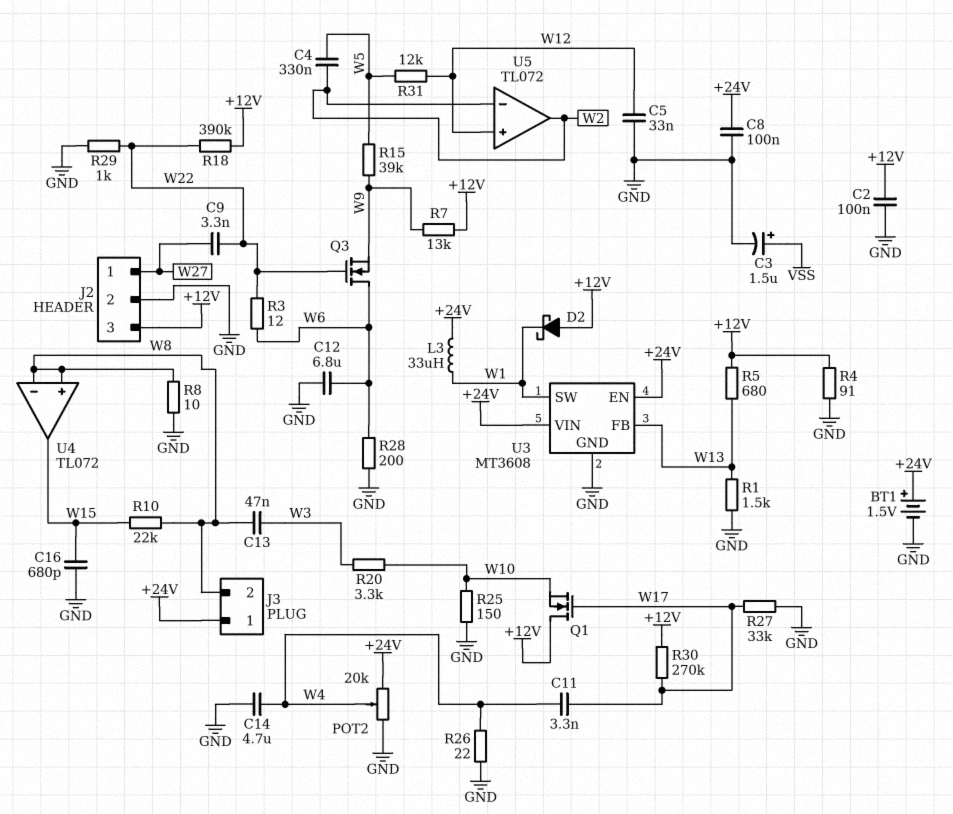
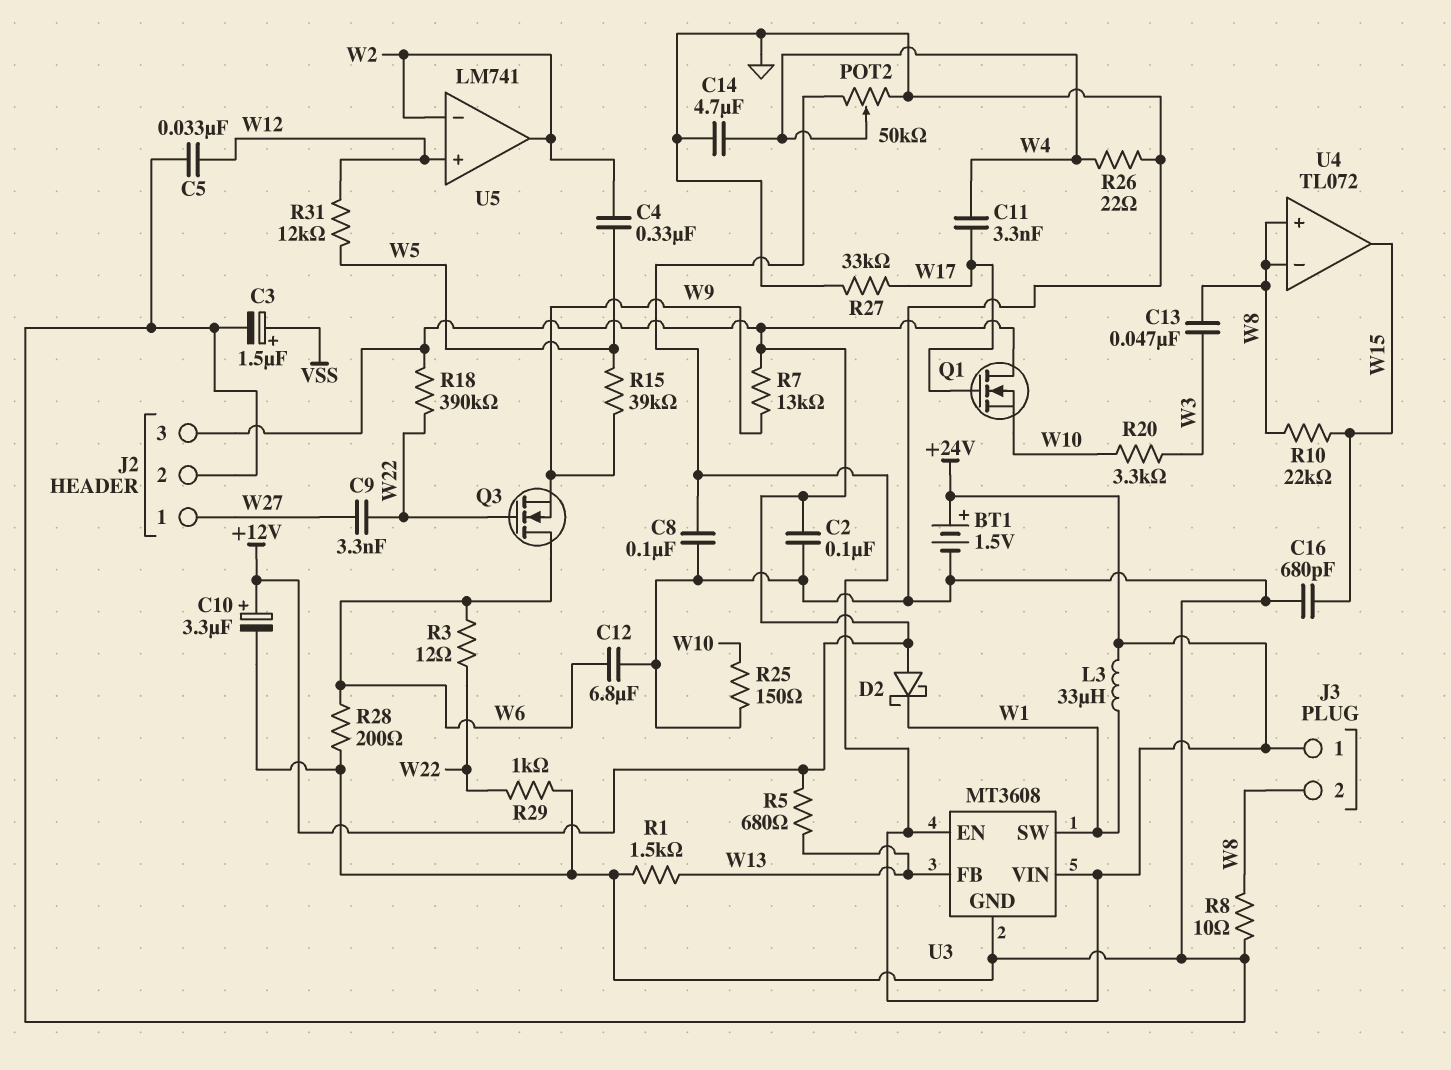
C10: none -> 3.3uF (plus +12V, minus GND)
POT2: 20k (+24V, GND, wiper W4) -> 50k (+24V, GND, wiper W4)
R4: 91 (+12V, GND) -> none
R30: 270k (+12V, W17) -> none
U5: TL072 -> LM741

